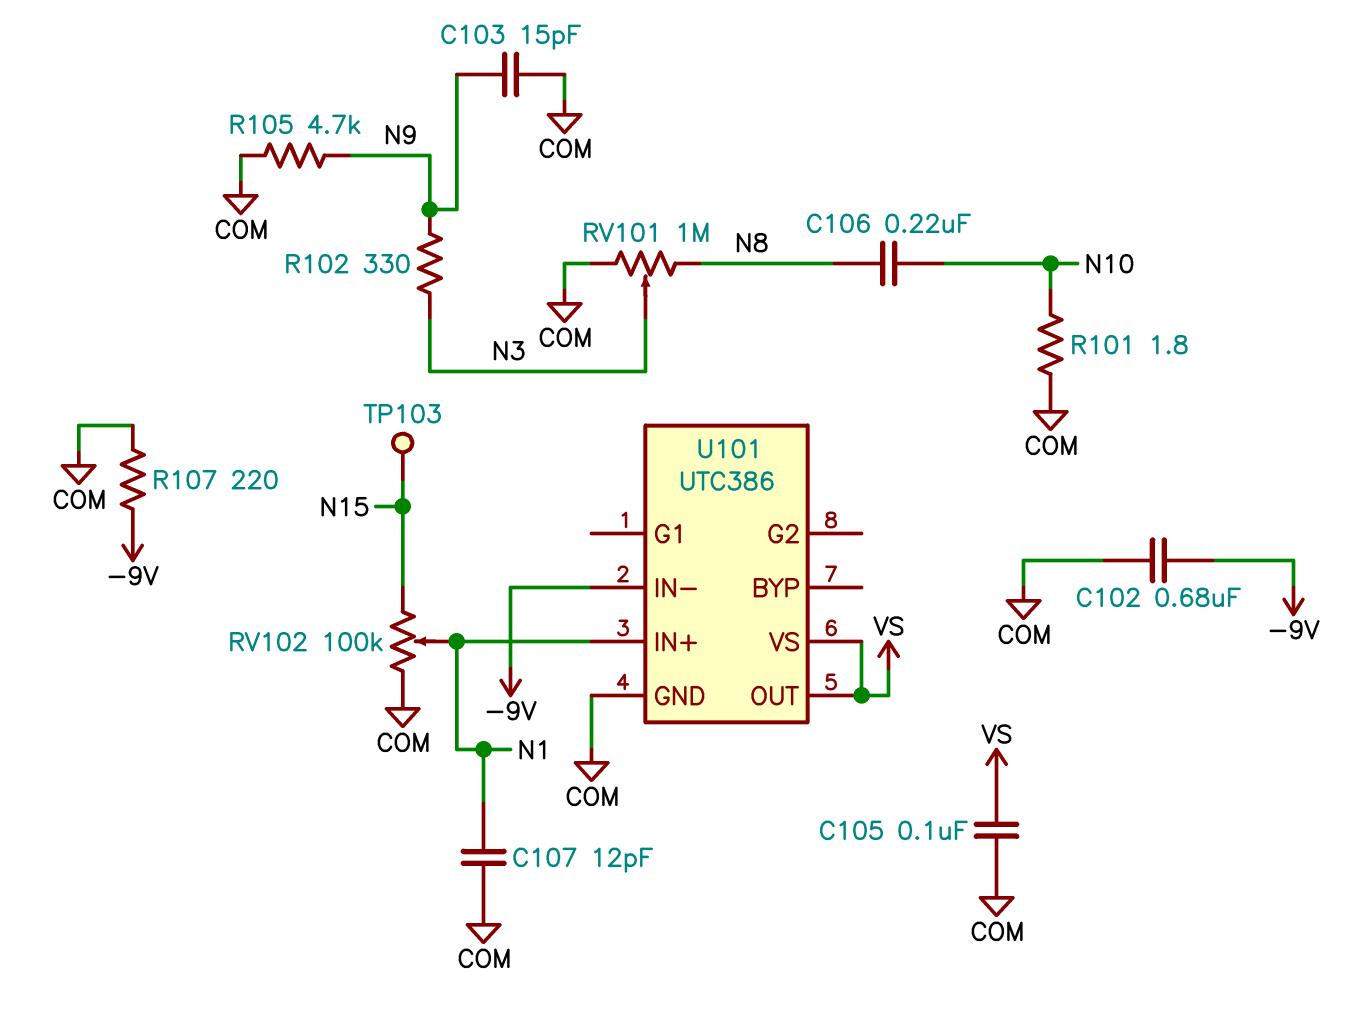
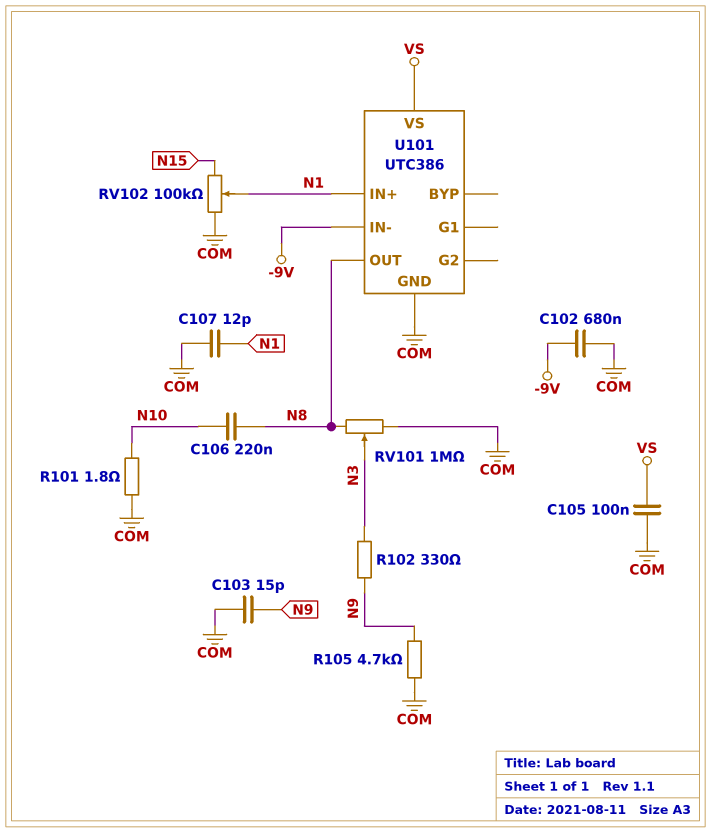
R107: 220 (-9V, COM) -> none
TP103: test point (N15) -> none
U101 pin OUT: VS -> N8

